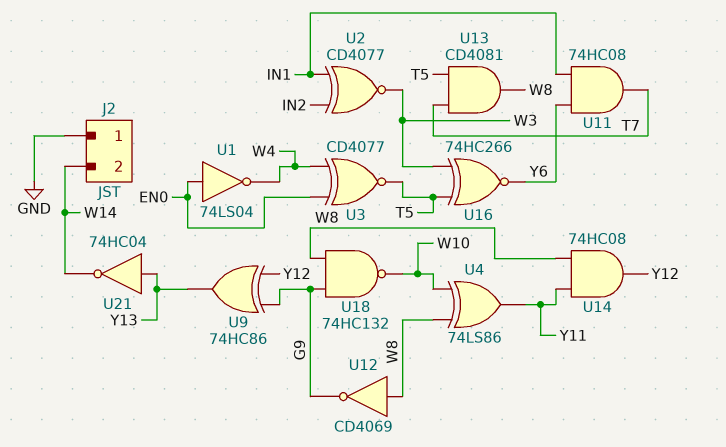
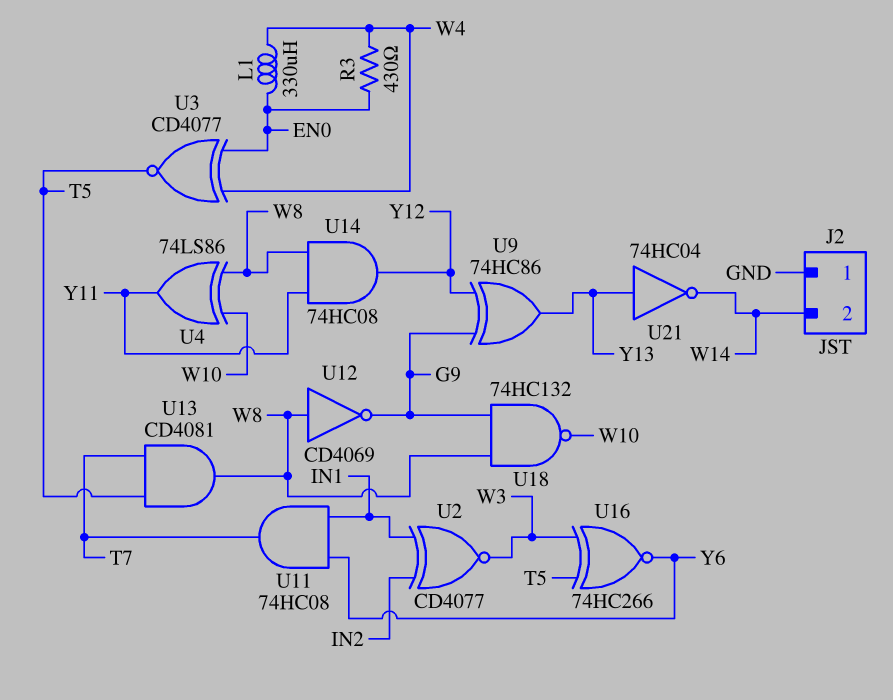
L1: none -> 330uH (EN0, W4)
R3: none -> 430 (EN0, W4)
U1: NOT 74LS04 (in EN0, out W4) -> none

